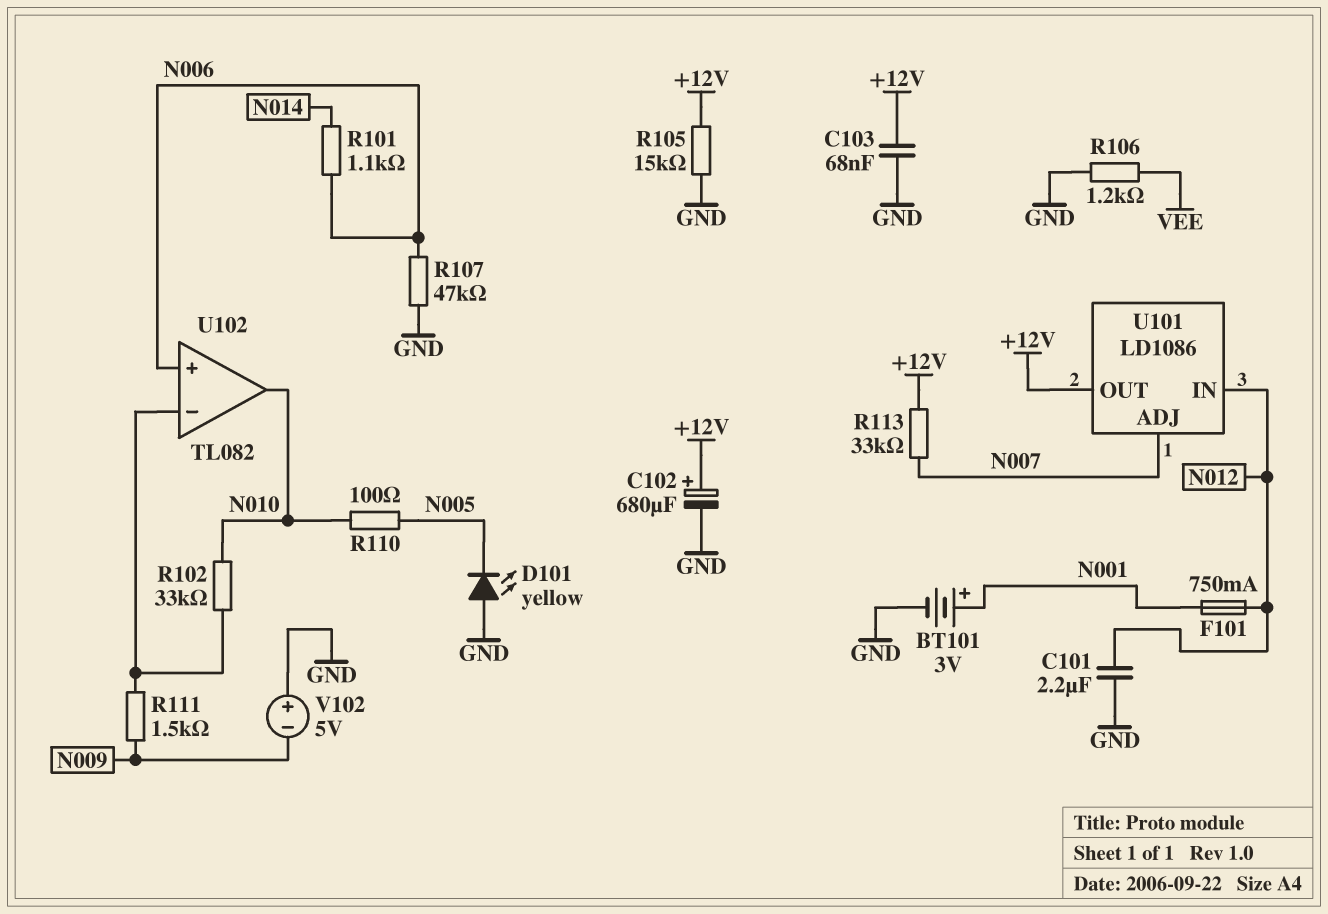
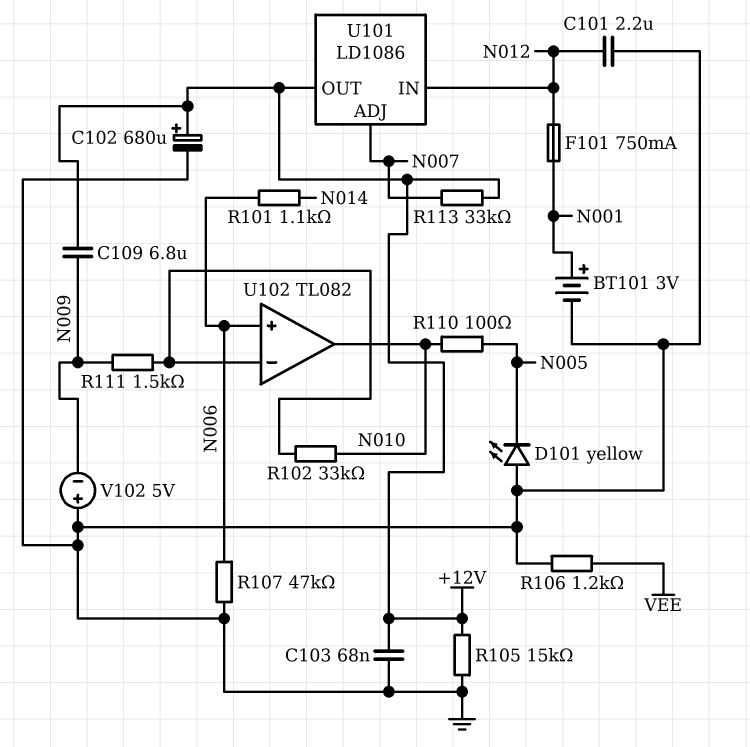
C109: none -> 6.8uF (+12V, N009)

